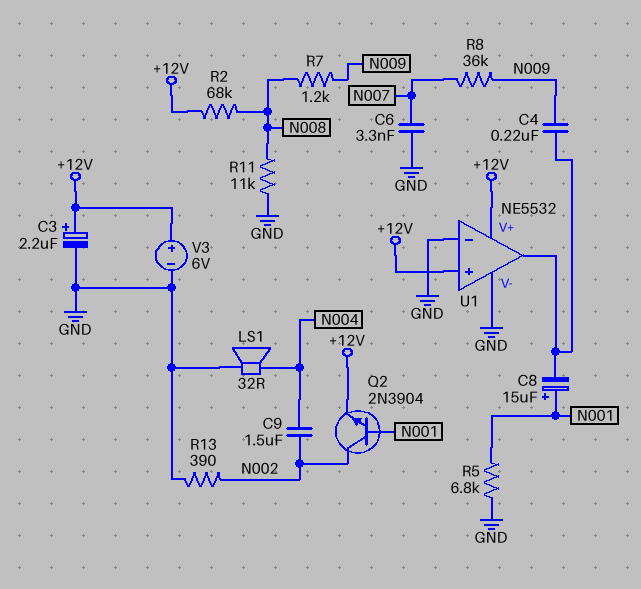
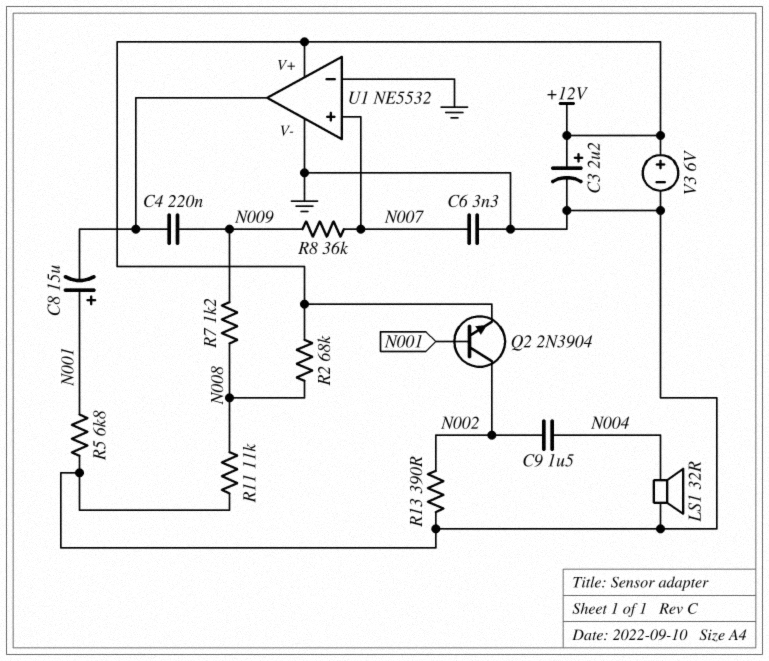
U1 pin in+: +12V -> N007

